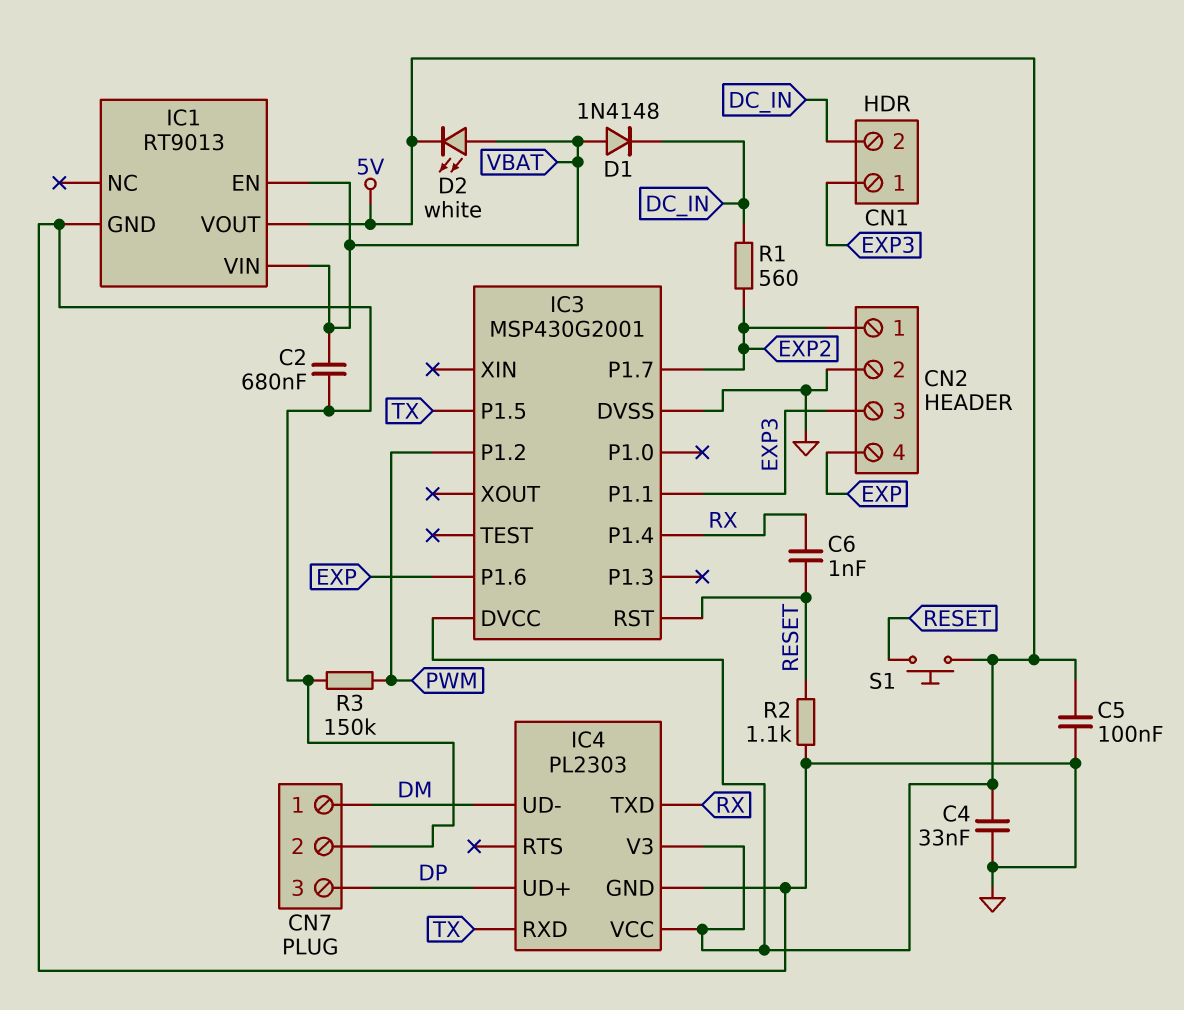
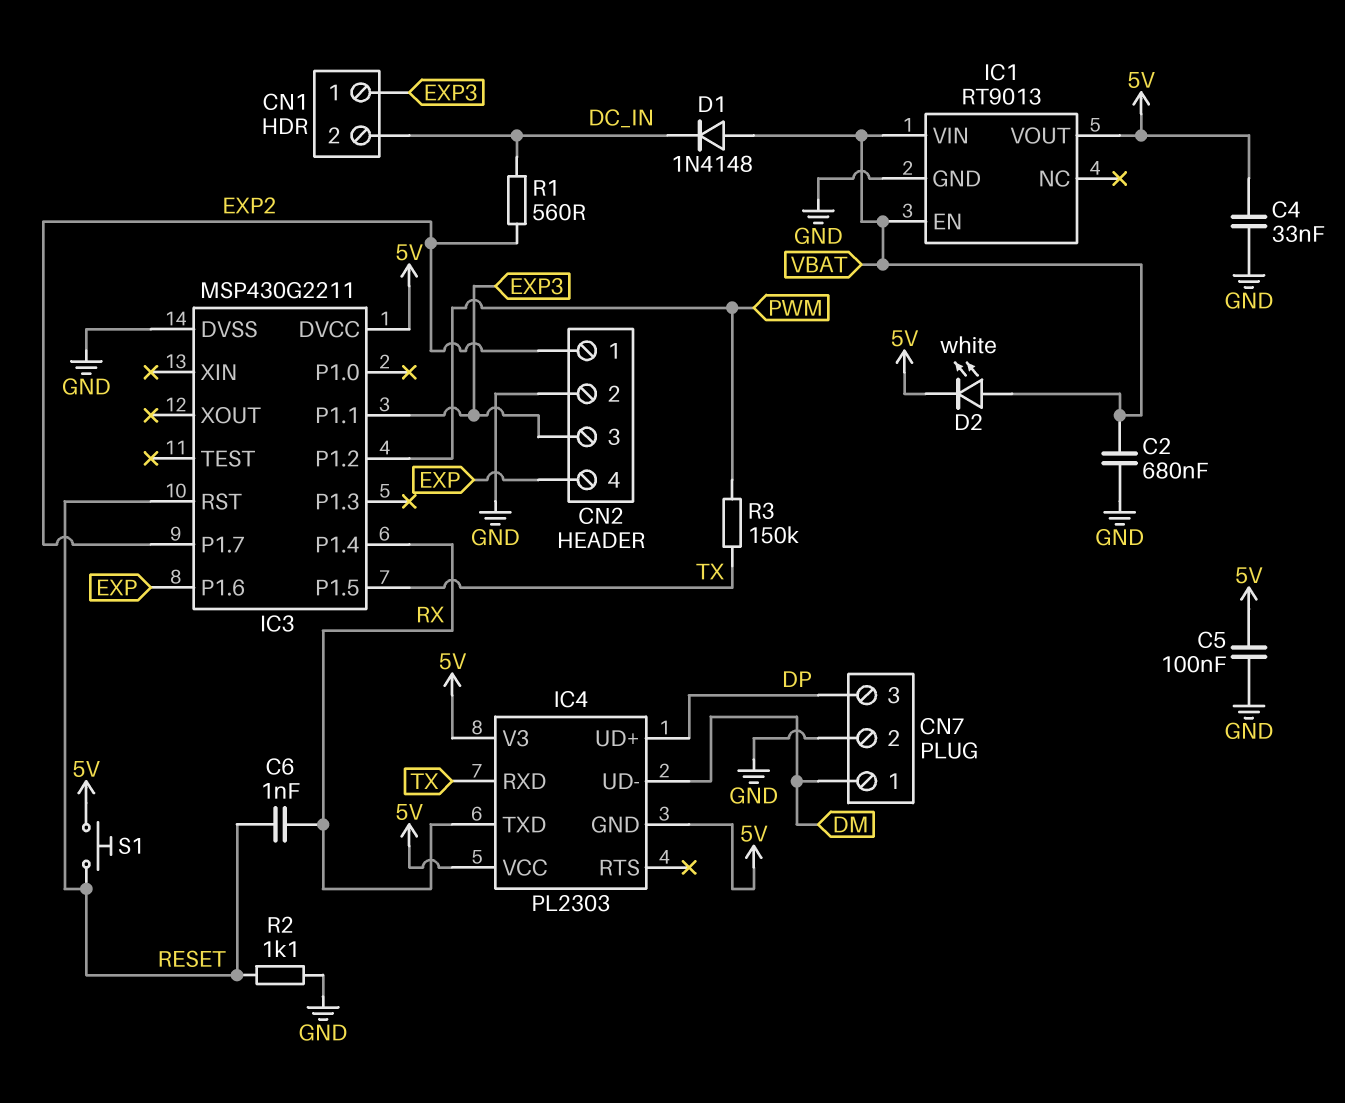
IC3: MSP430G2001 -> MSP430G2211
IC4 pin GND: GND -> 5V
R3: 150k (GND, PWM) -> 150k (PWM, TX)

